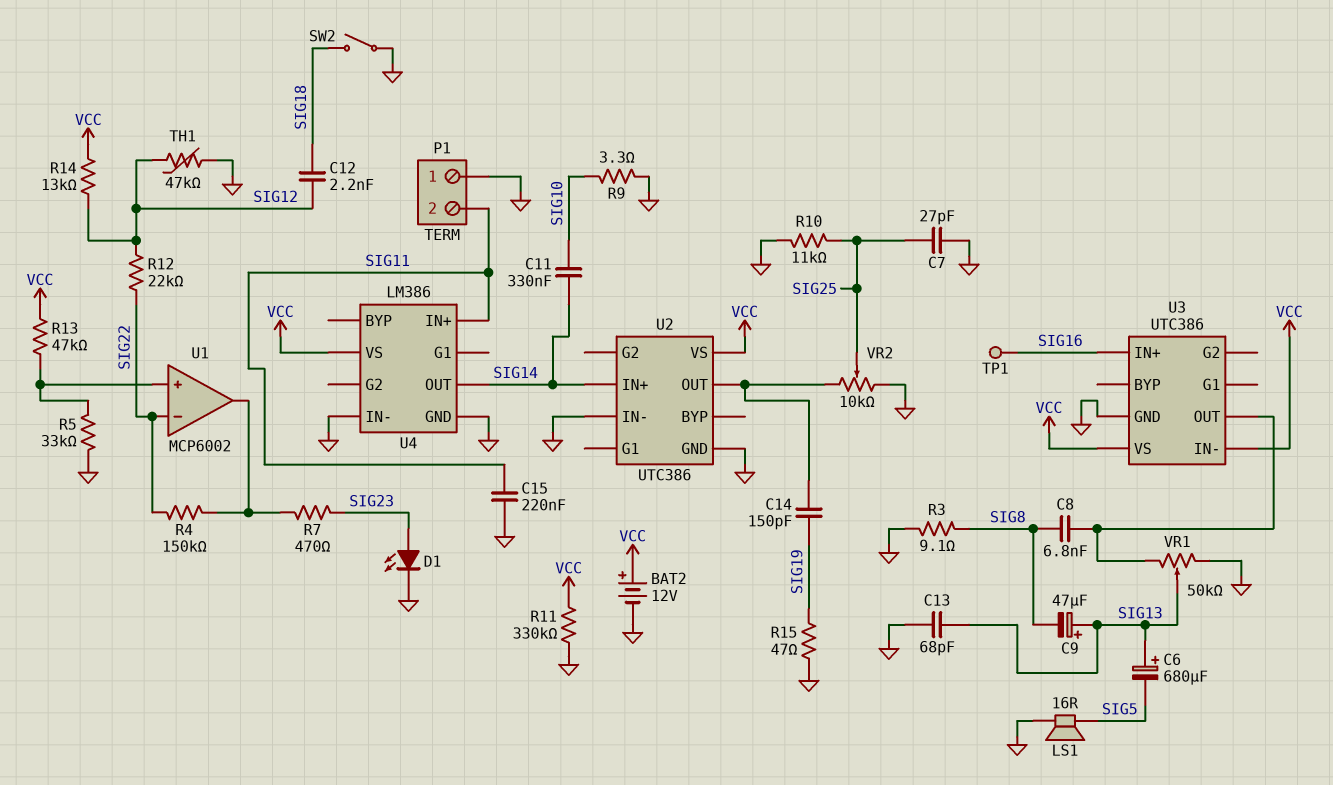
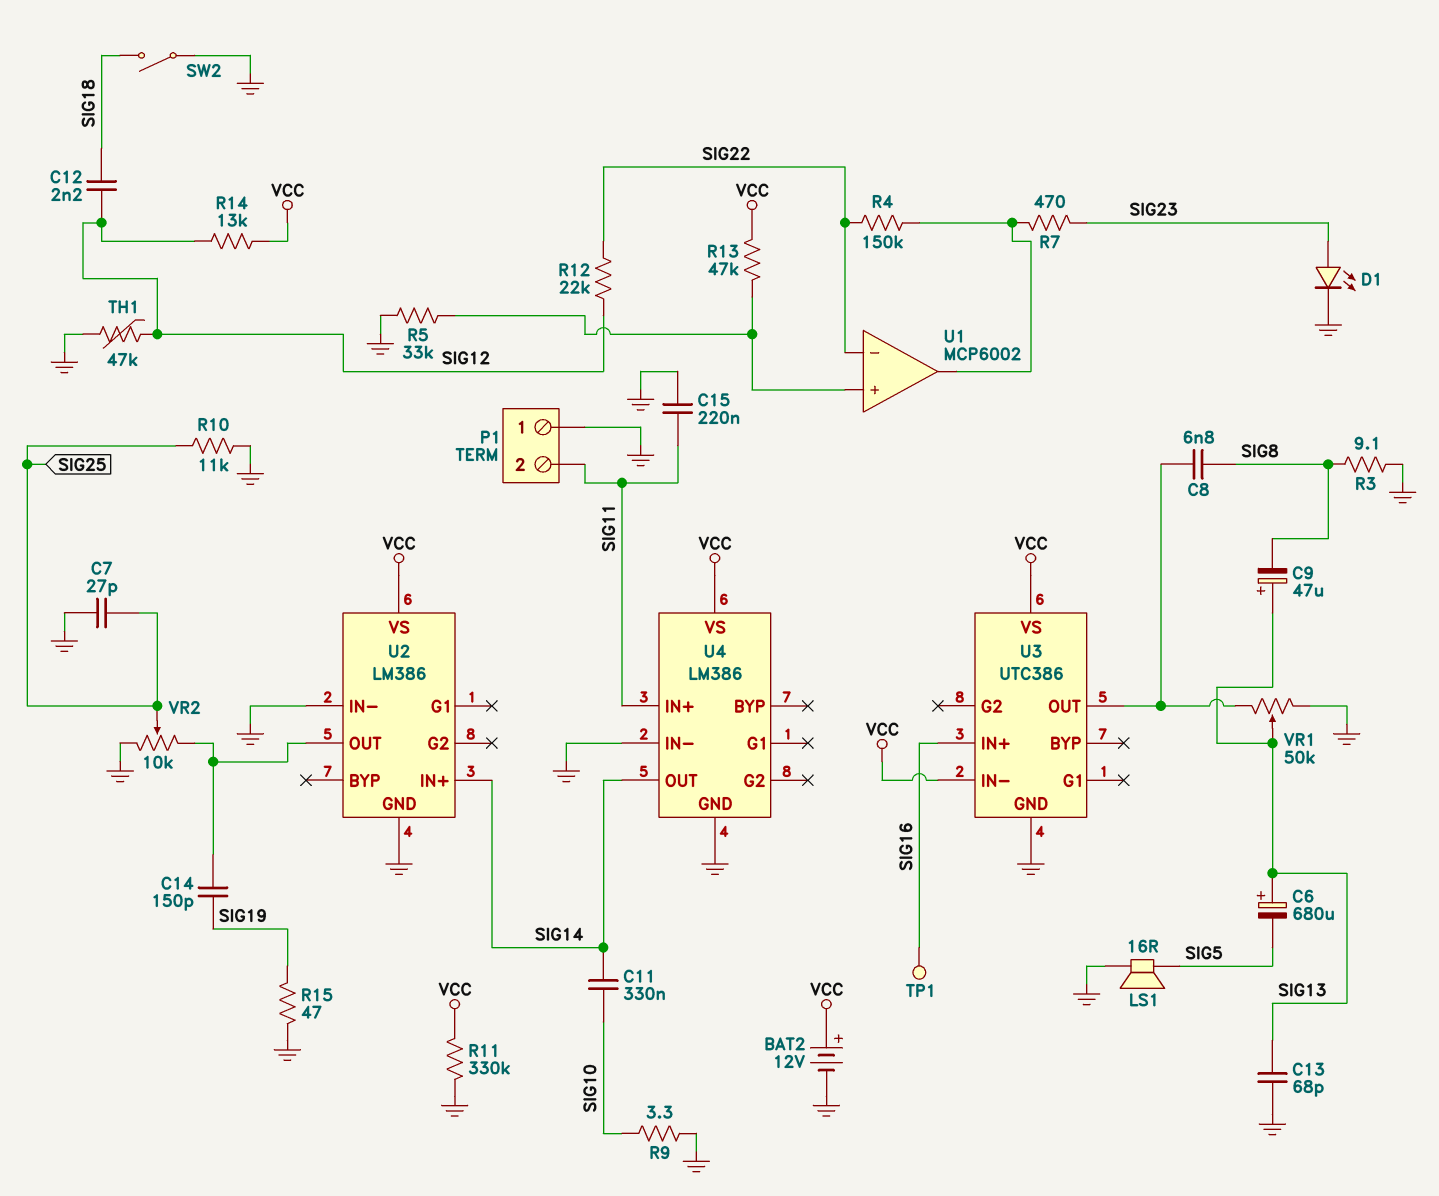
U2: UTC386 -> LM386

